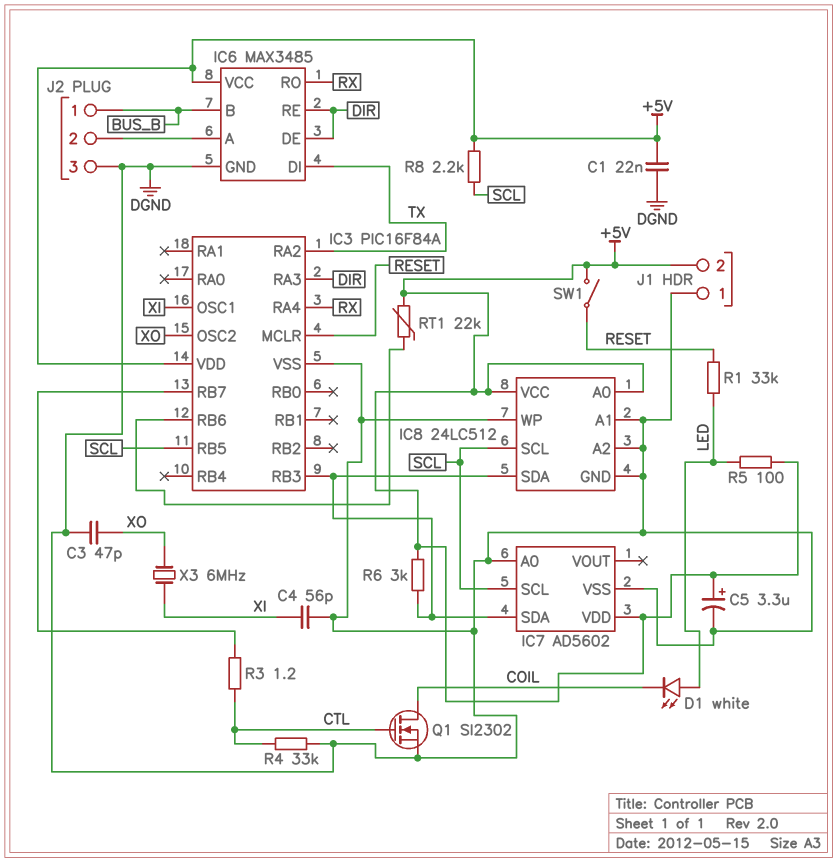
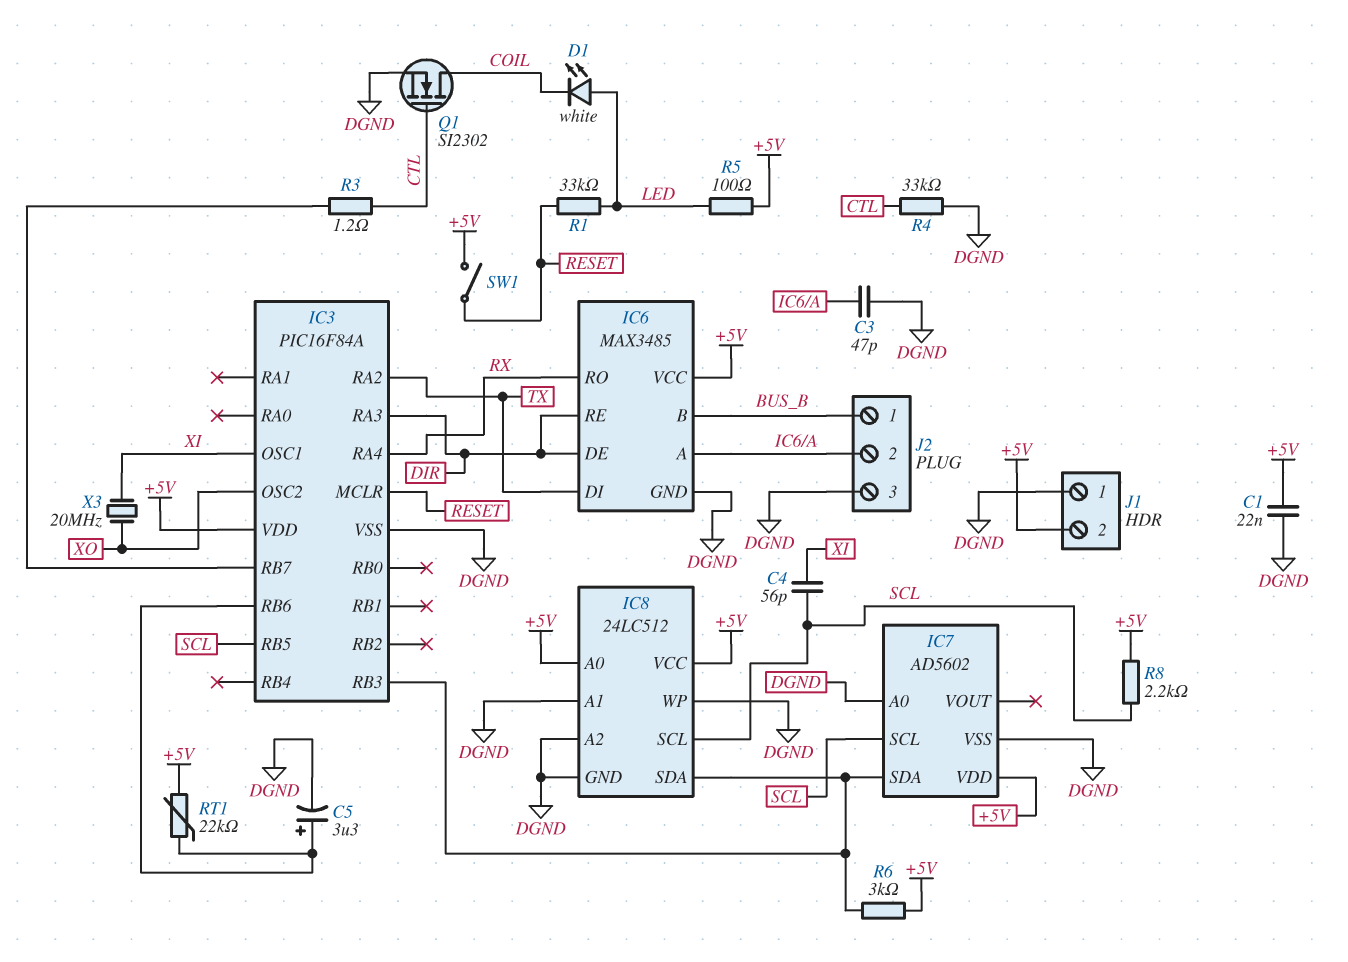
C3: 47pF (DGND, XO) -> 47pF (DGND, IC6/A)
C4: 56pF (DGND, XI) -> 56pF (SCL, XI)
C5: 3.3uF (plus +5V, minus DGND) -> 3.3uF (plus IC3/RB6, minus DGND)
X3: 6MHz (XI, XO) -> 20MHz (XI, XO)

